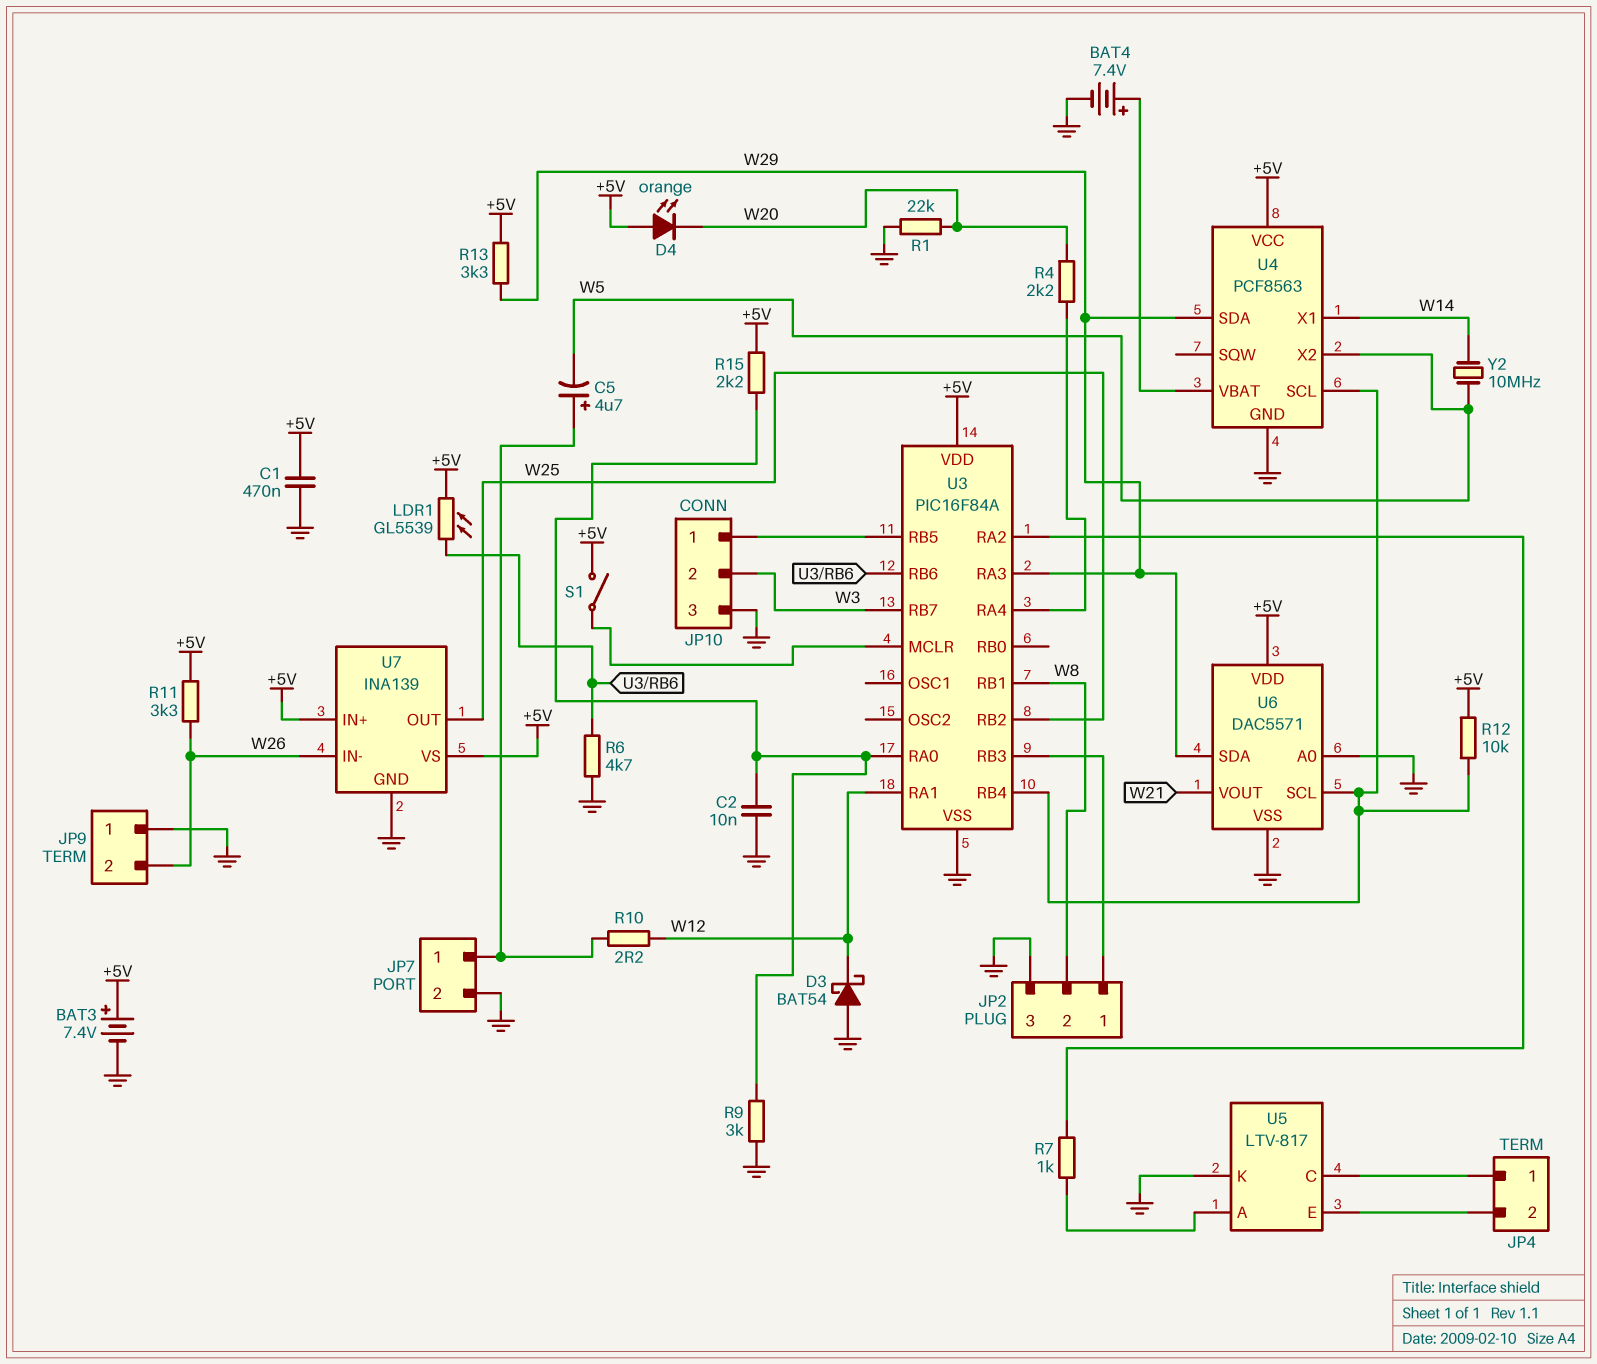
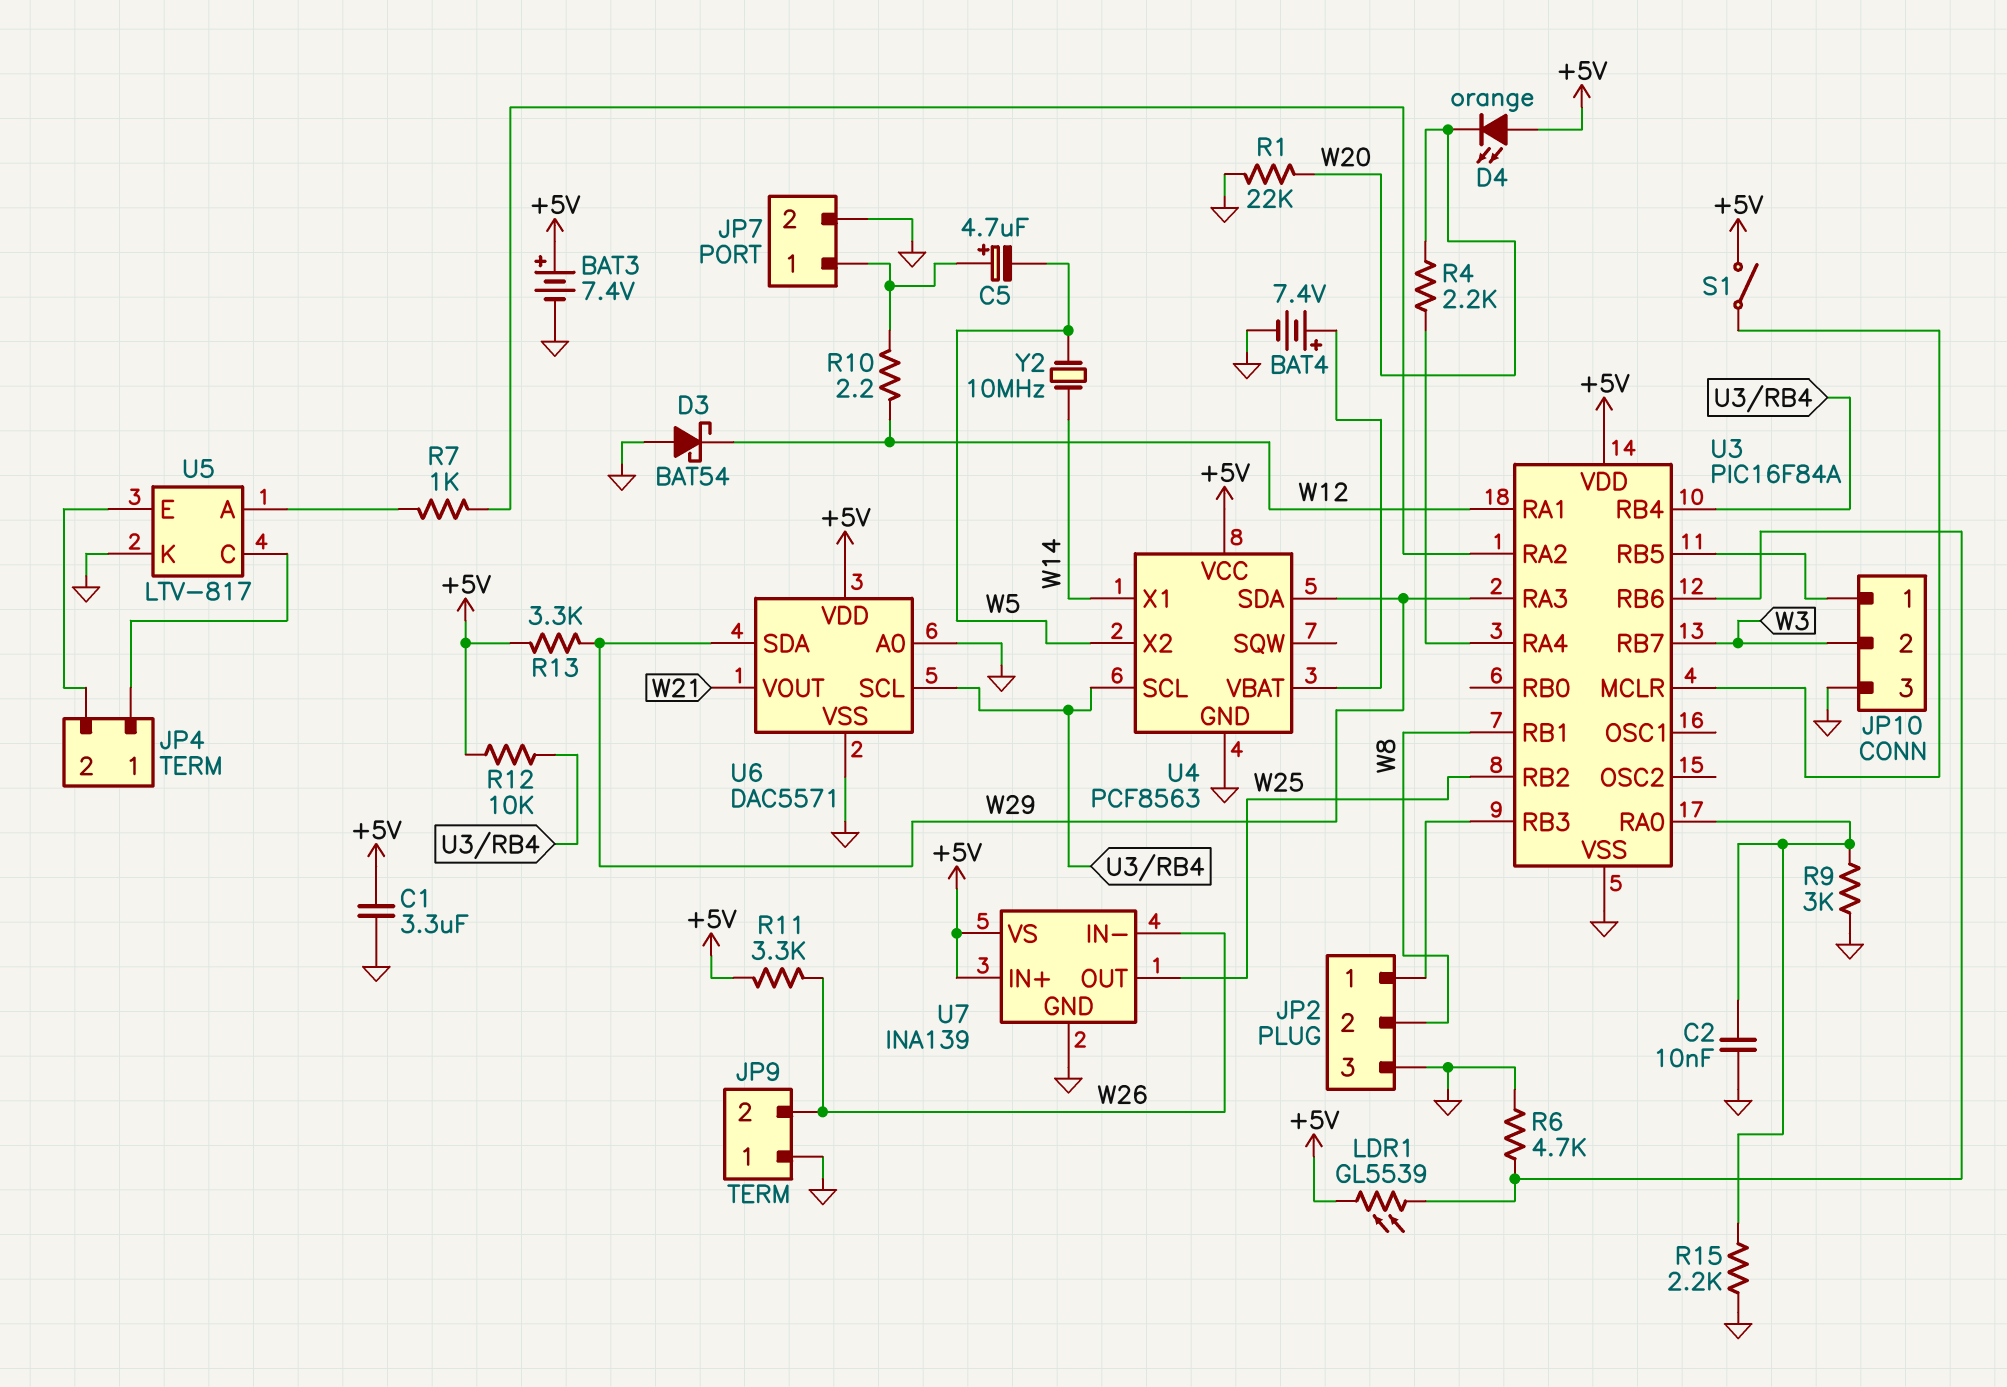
C1: 470nF (+5V, GND) -> 3.3uF (+5V, GND)
R15: 2.2k (+5V, U3/RA0) -> 2.2k (GND, U3/RA0)

